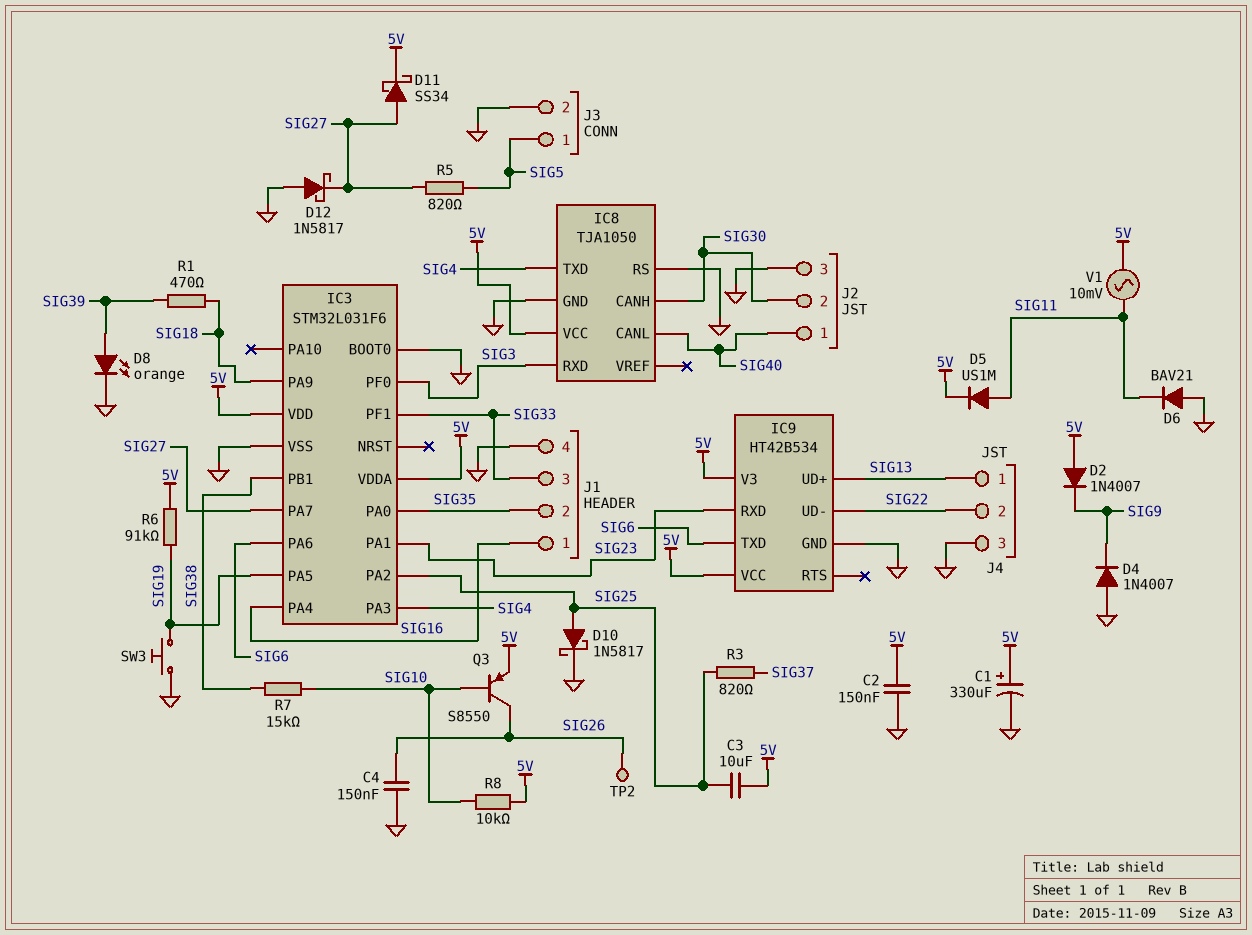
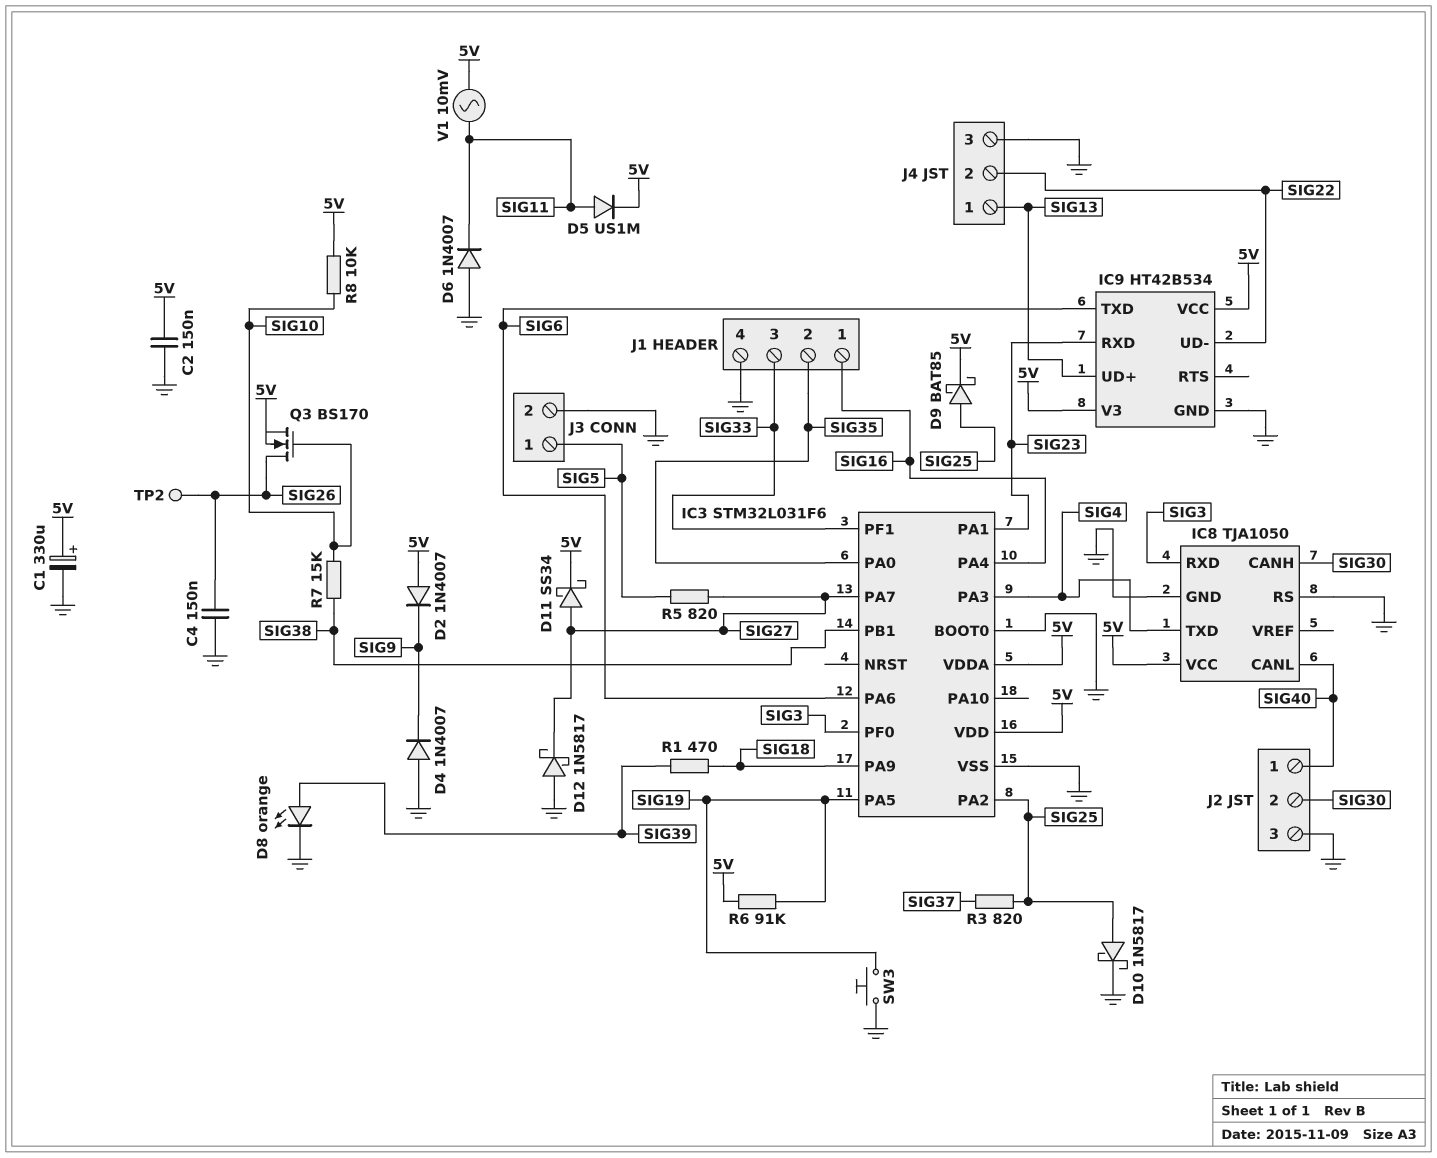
C3: 10uF (5V, SIG25) -> none
D6: diode BAV21 (A GND, K SIG11) -> diode 1N4007 (A GND, K SIG11)
D9: none -> schottky BAT85 (A SIG25, K 5V)
Q3: PNP S8550 (B SIG10, C SIG26, E 5V) -> NMOS BS170 (G SIG10, D SIG26, S 5V)

